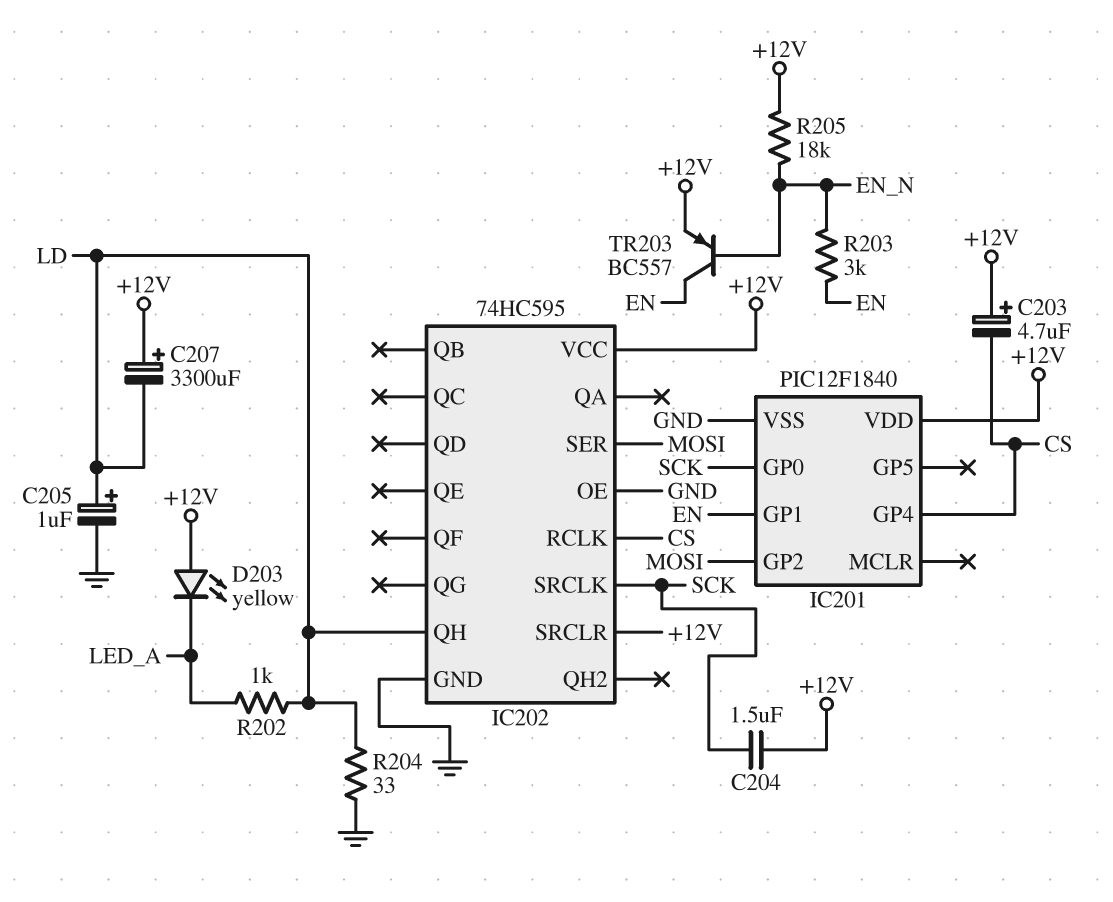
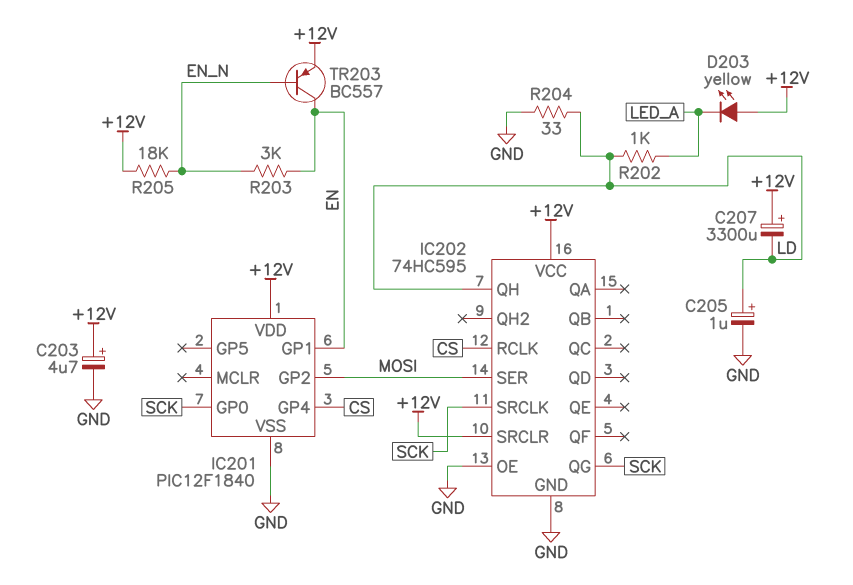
C203: 4.7uF (plus +12V, minus CS) -> 4.7uF (plus +12V, minus GND)
C204: 1.5uF (+12V, SCK) -> none
IC202 pin QG: none -> SCK

